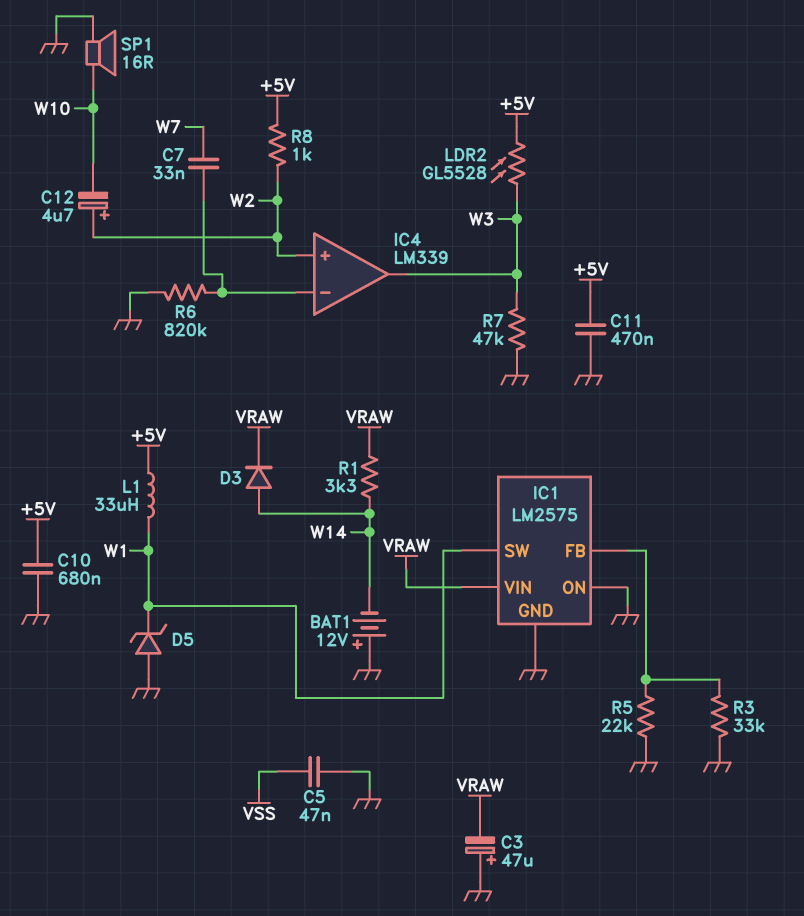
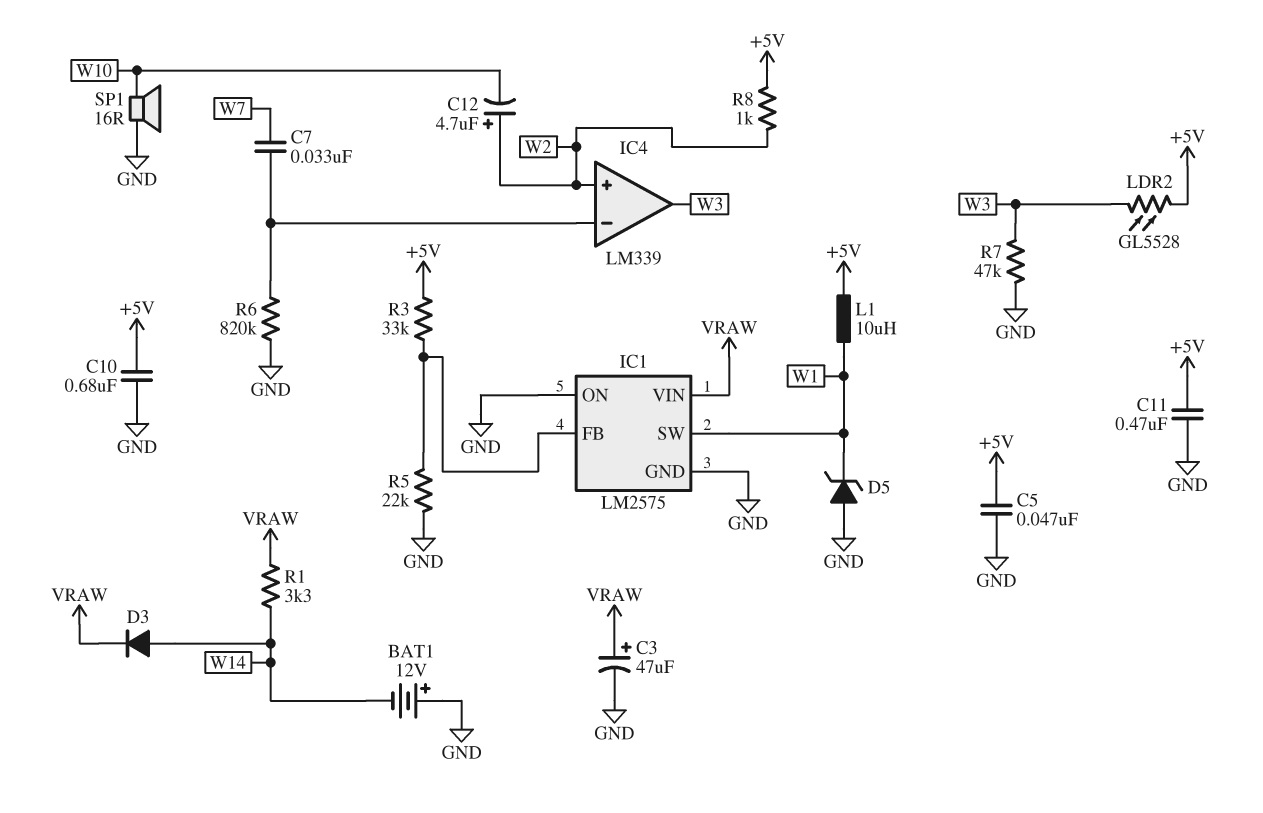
C3: 47uF (plus GND, minus VRAW) -> 47uF (plus VRAW, minus GND)
C5: 47nF (GND, VSS) -> 47nF (+5V, GND)
L1: 33uH (+5V, W1) -> 10uH (+5V, W1)
R3: 33k (GND, IC1/FB) -> 33k (+5V, IC1/FB)

